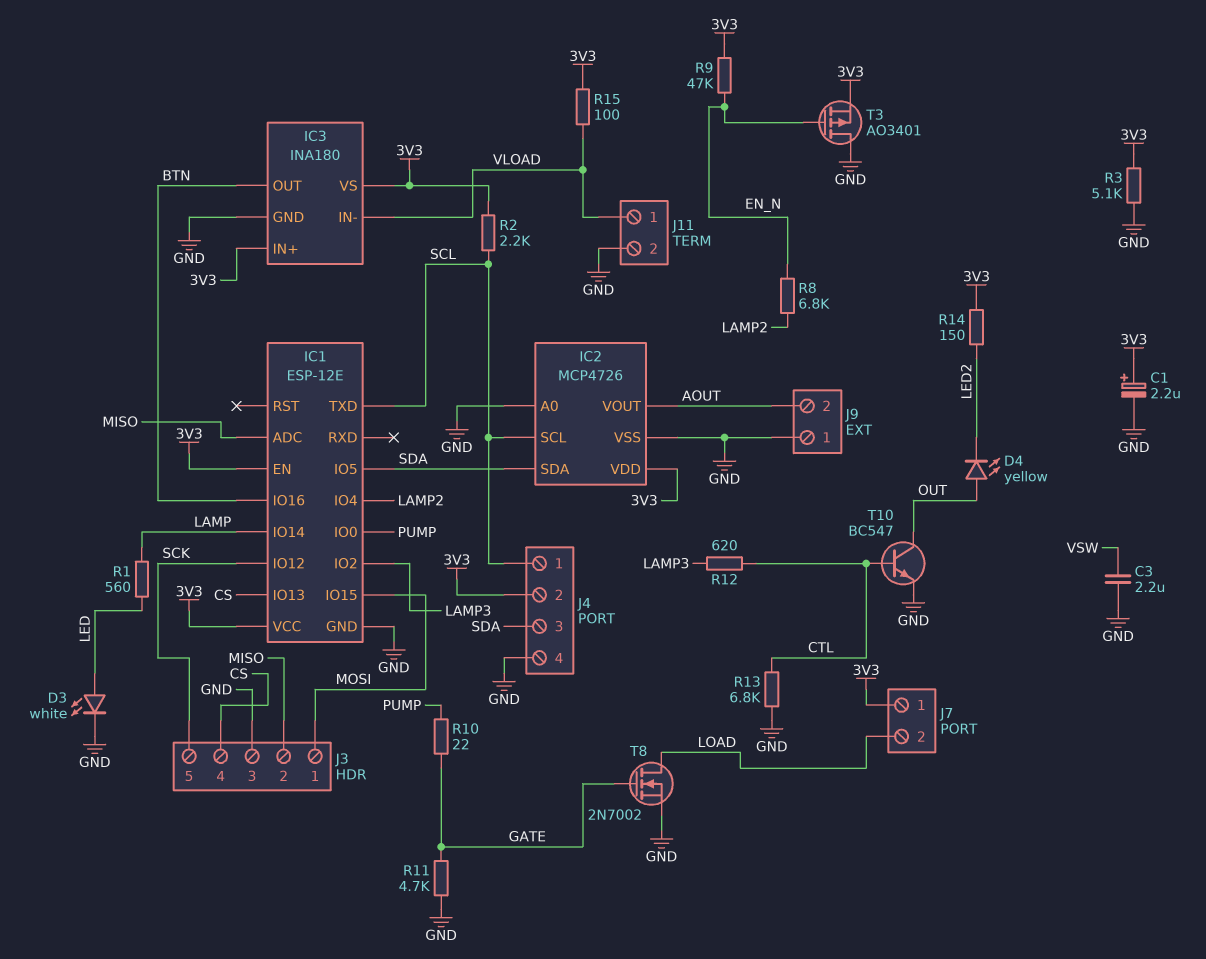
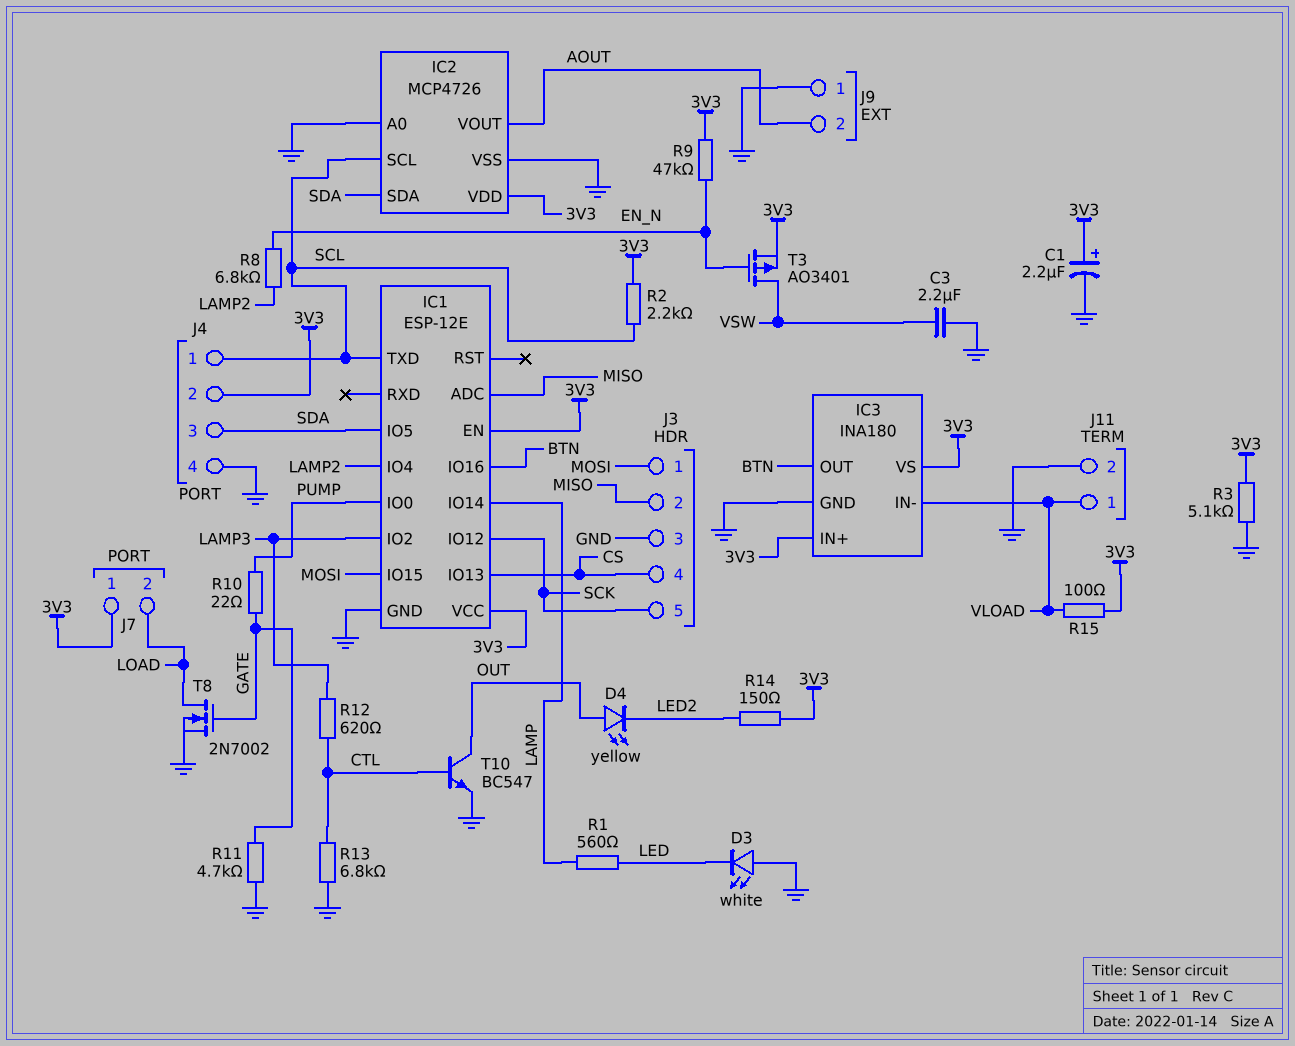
D3: LED white (A LED, K GND) -> LED white (A GND, K LED)
T3: PMOS AO3401 (G EN_N, D GND, S 3V3) -> PMOS AO3401 (G EN_N, D VSW, S 3V3)

